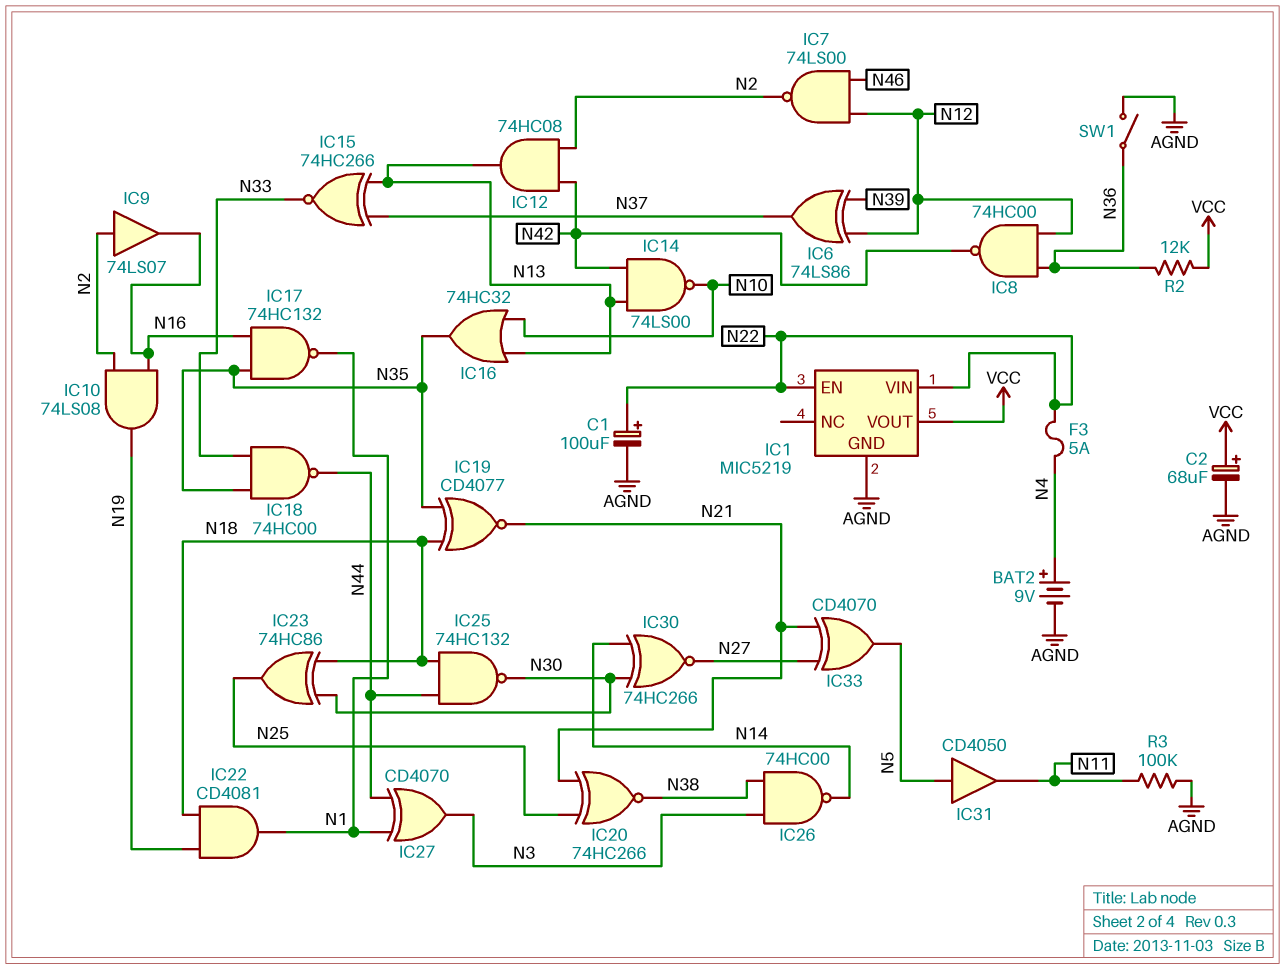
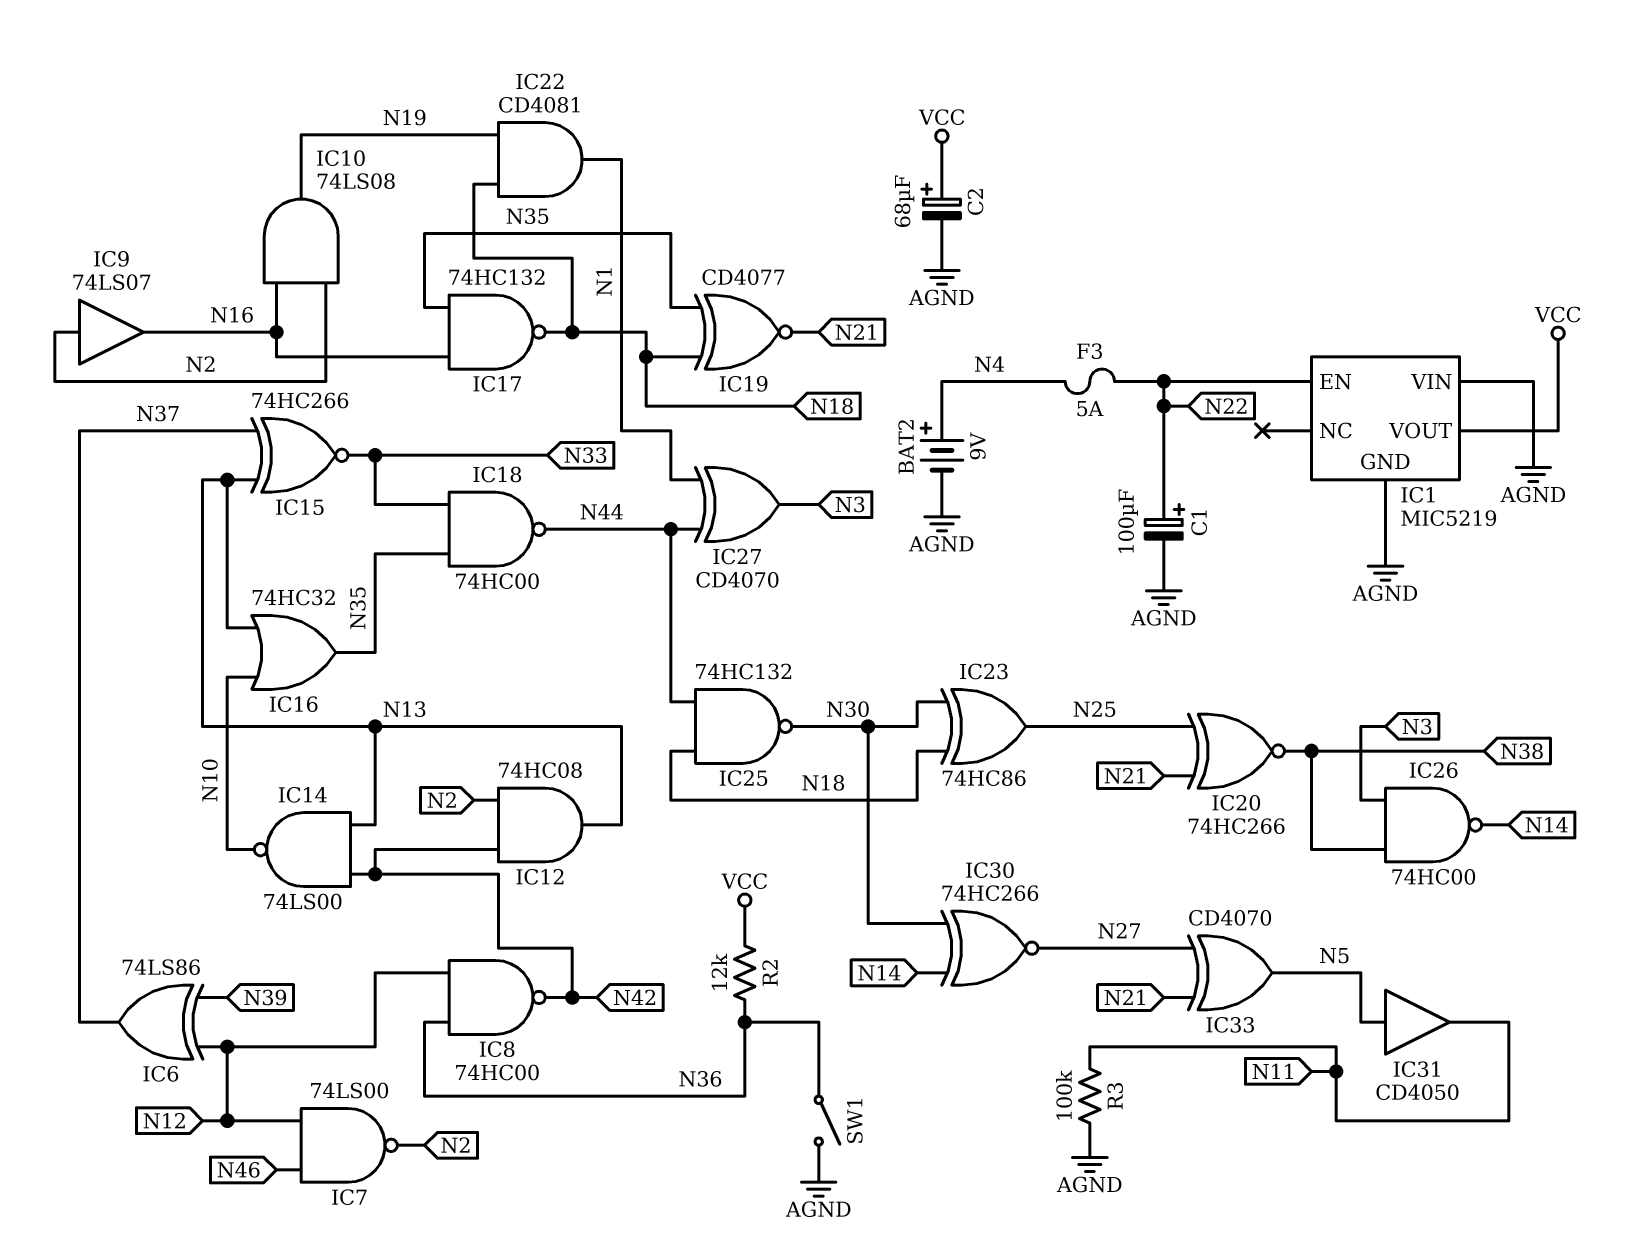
IC1 pin VIN: N22 -> AGND
IC17: NAND 74HC132 (in N16, in N35, out N1) -> NAND 74HC132 (in N16, in N35, out N18)

